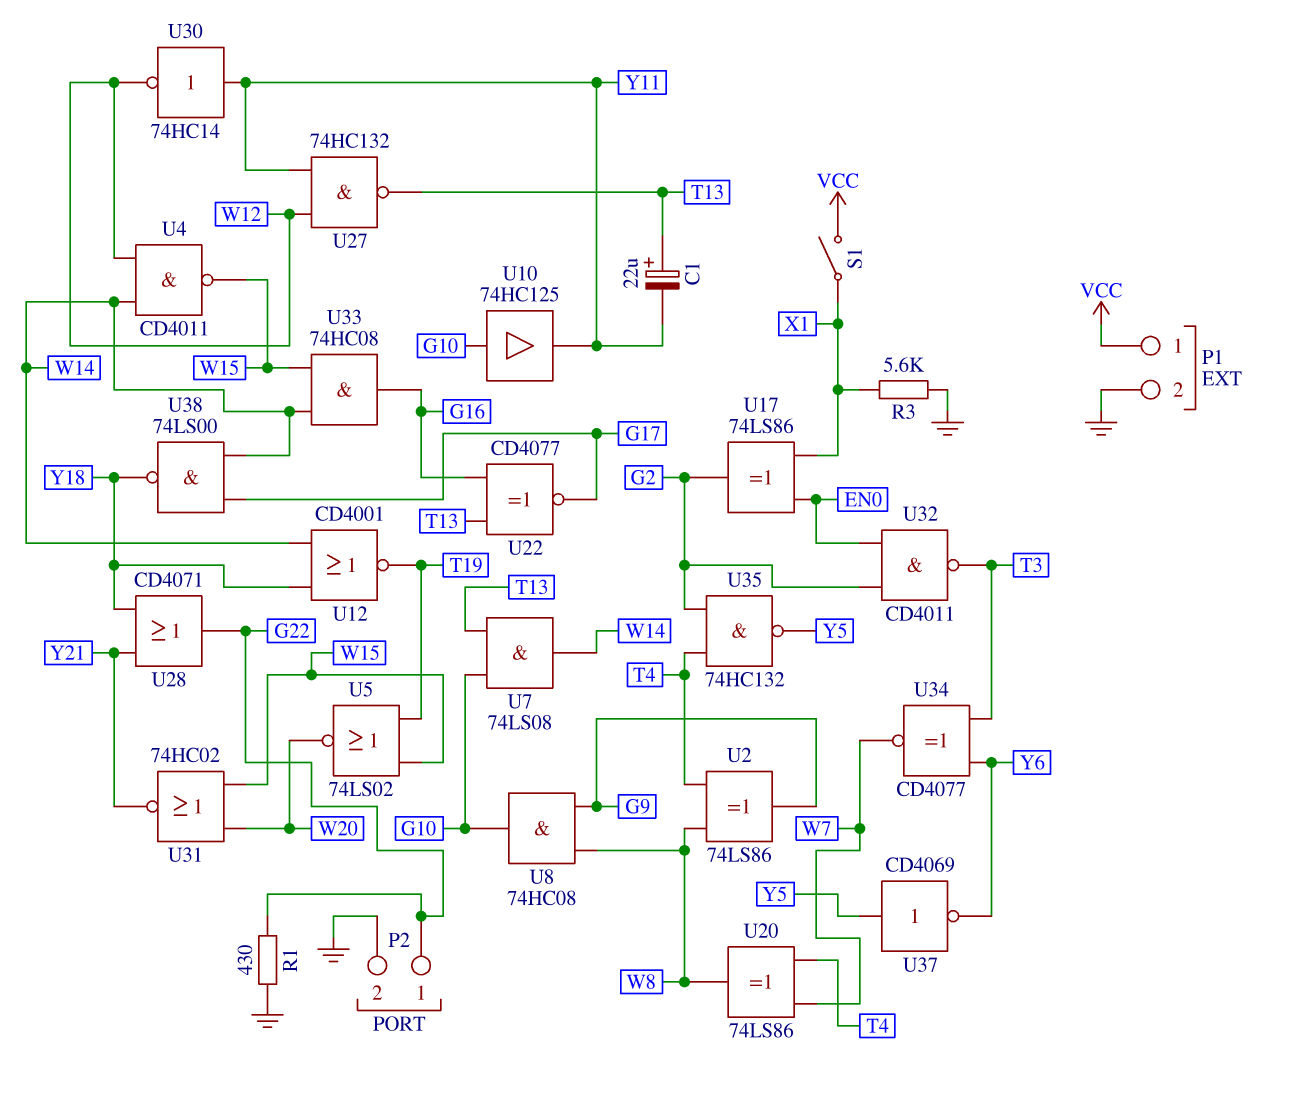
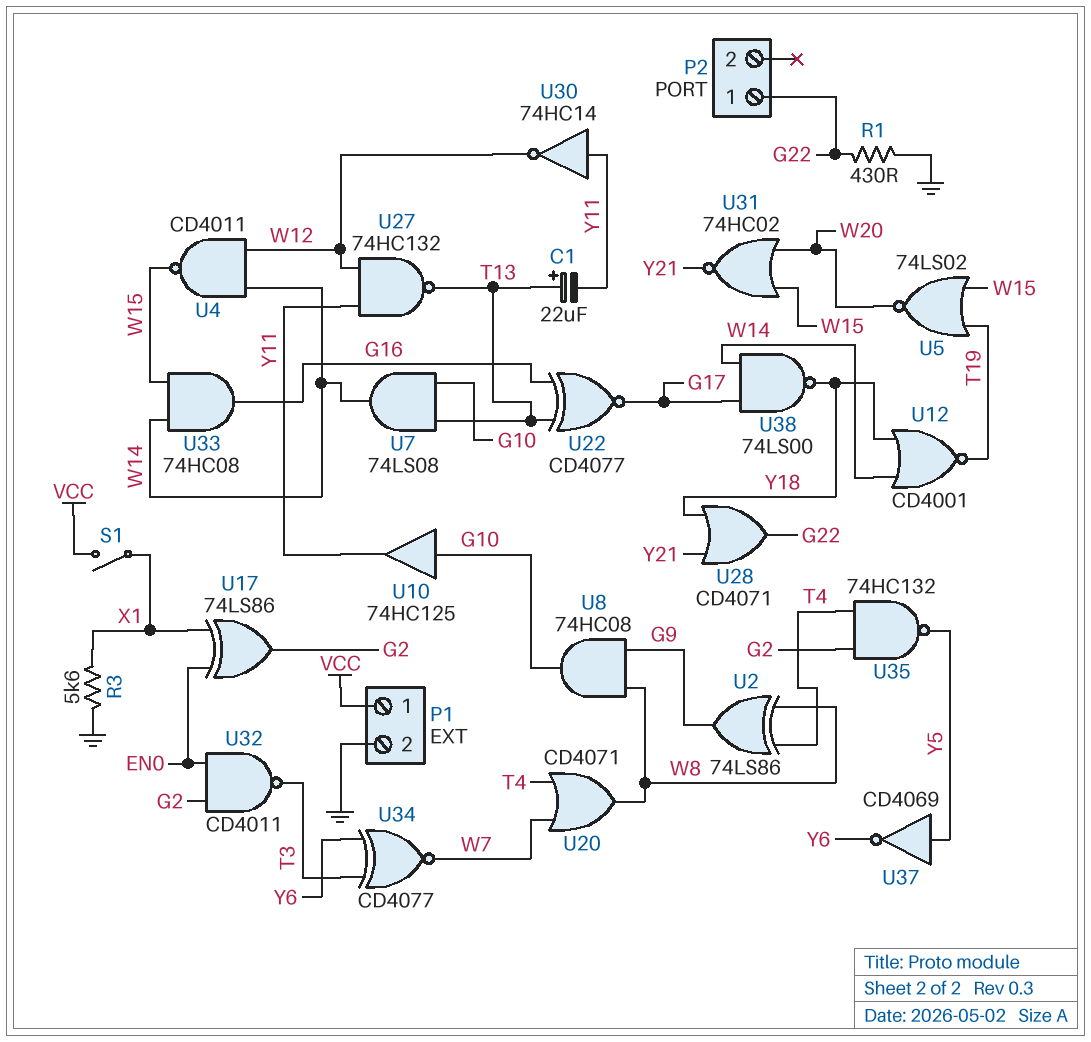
P2 pin 2: GND -> none
U20: XOR 74LS86 (in T4, in W7, out W8) -> OR CD4071 (in T4, in W7, out W8)

